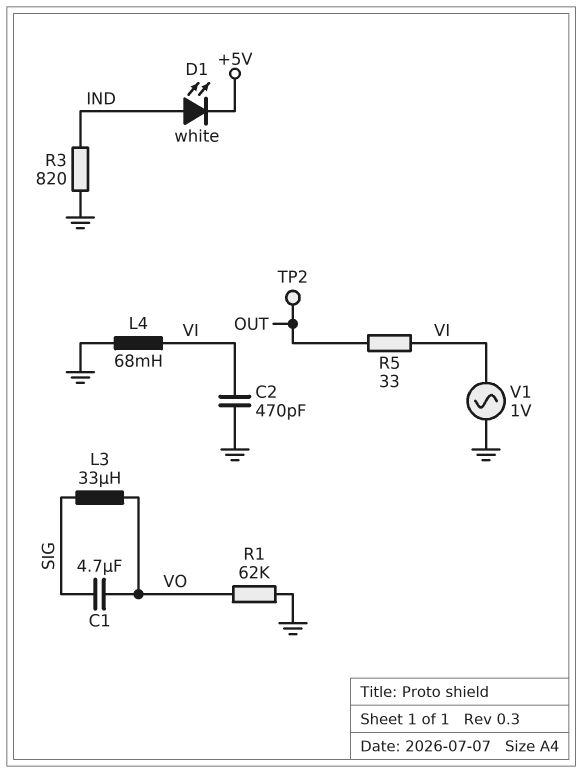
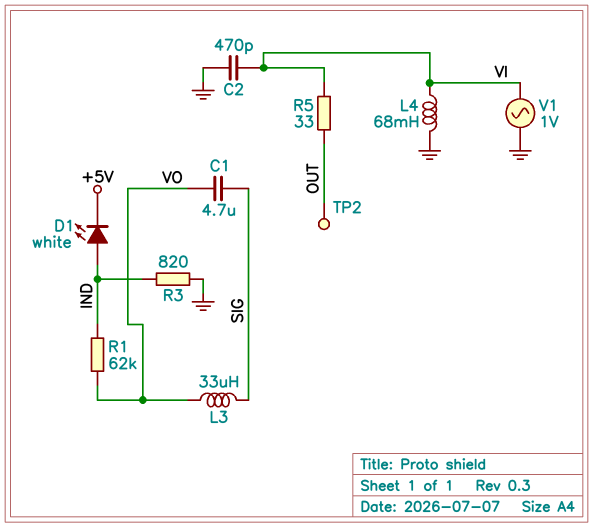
R1: 62k (GND, VO) -> 62k (IND, VO)

